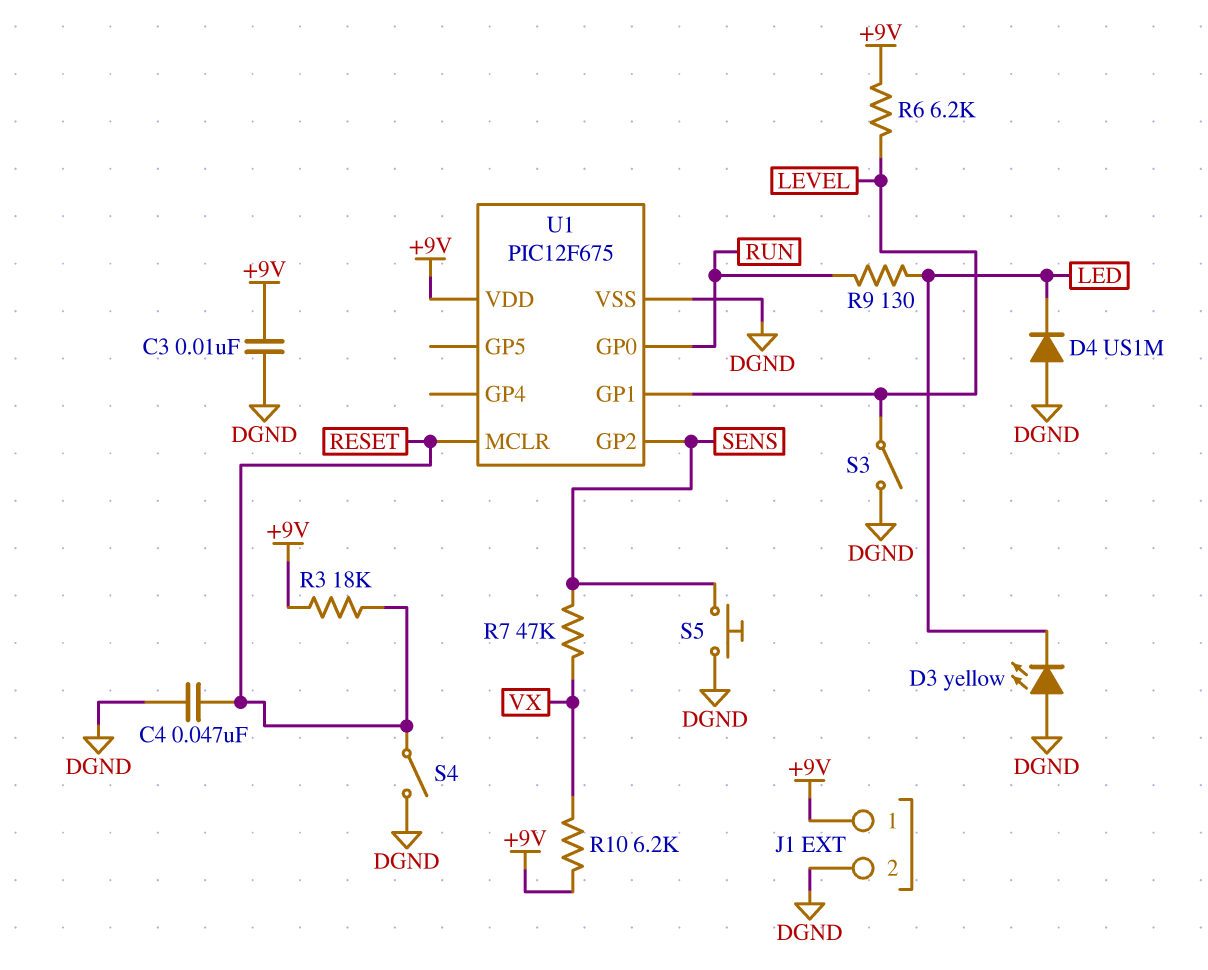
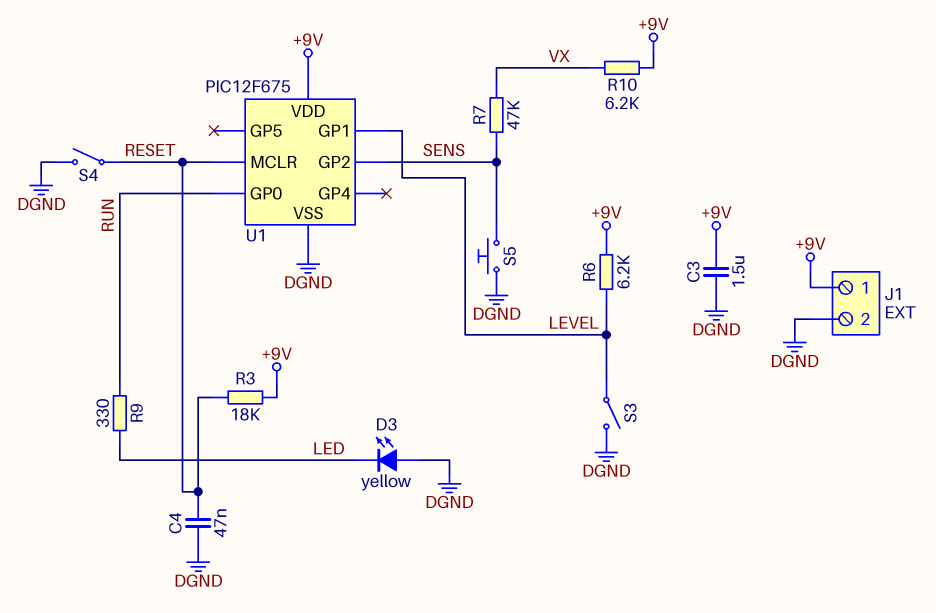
C3: 10nF (+9V, DGND) -> 1.5uF (+9V, DGND)
D4: diode US1M (A DGND, K LED) -> none
R9: 130 (LED, RUN) -> 330 (LED, RUN)

